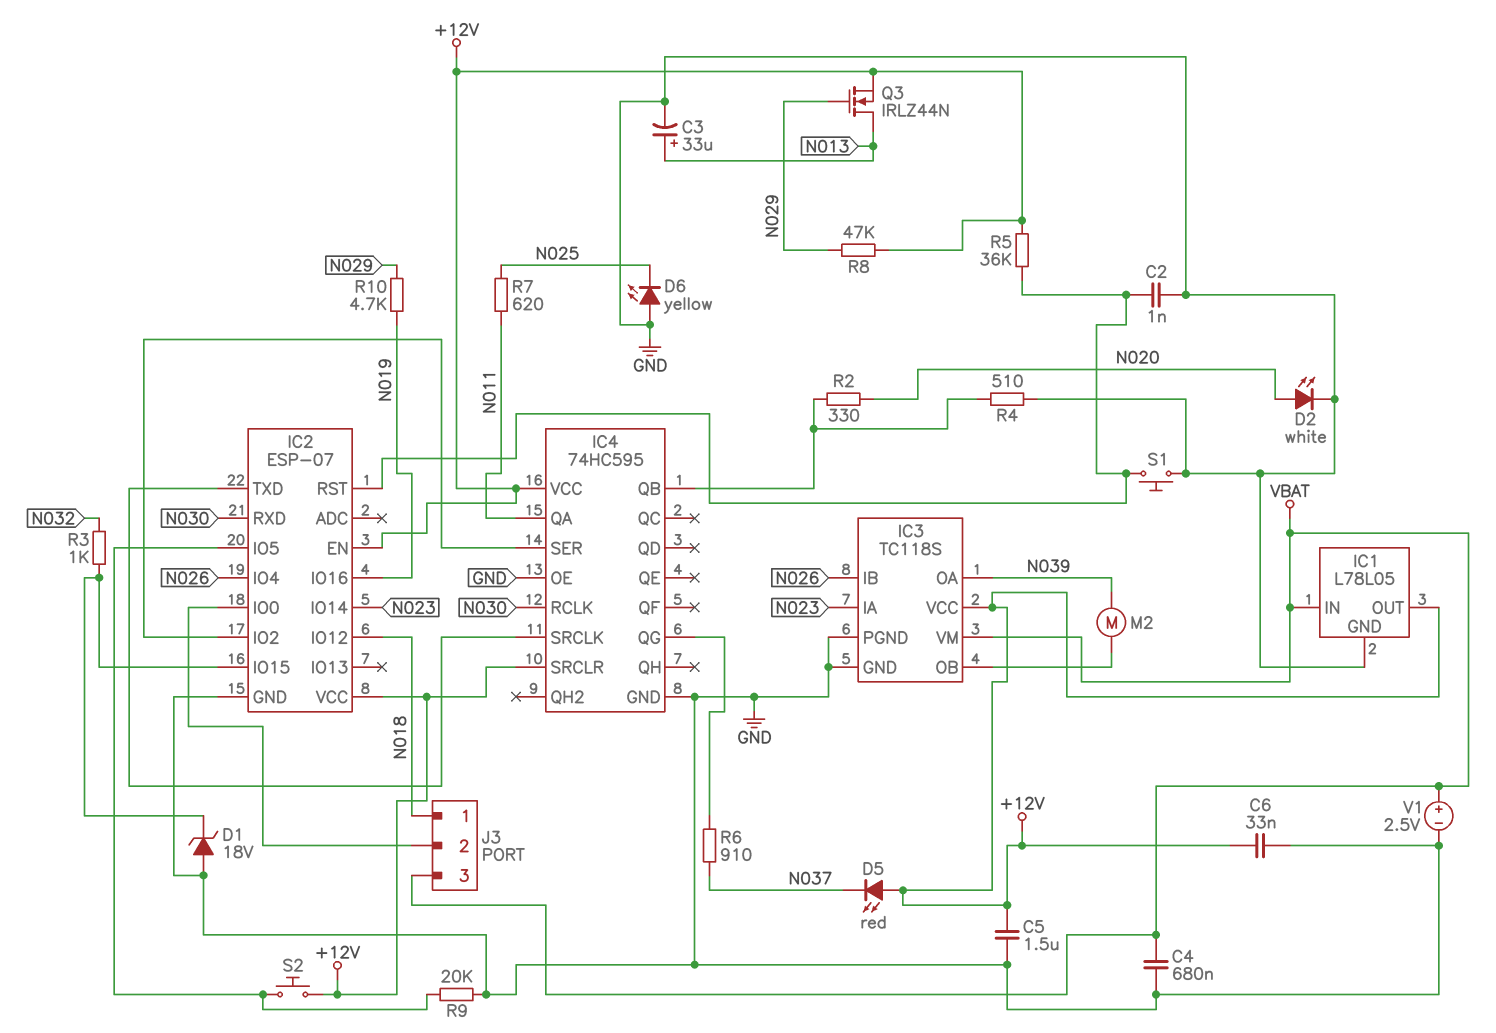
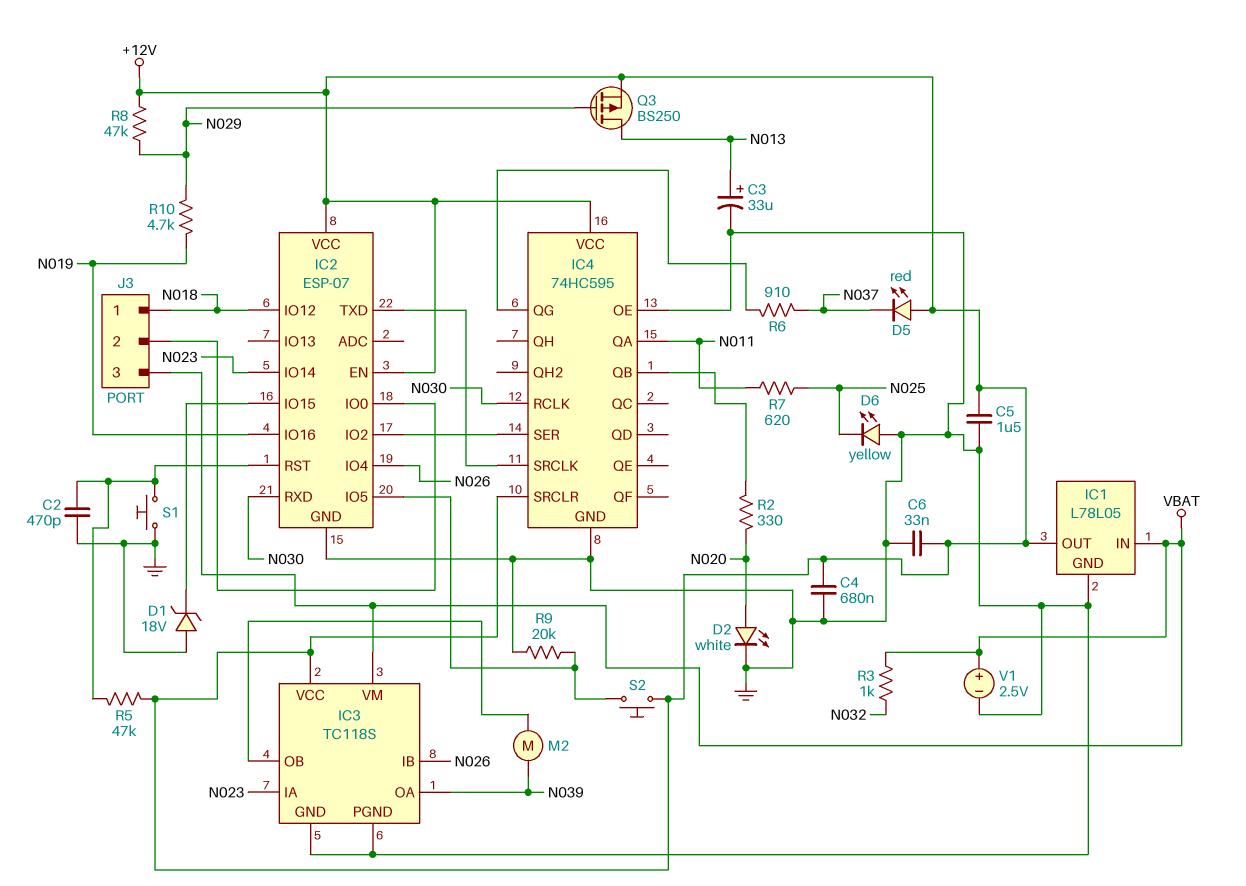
C2: 1nF (GND, IC2/RST) -> 470pF (GND, IC2/RST)
C4: 680nF (GND, VBAT) -> 680nF (+12V, GND)
Q3: NMOS IRLZ44N (G N029, D N013, S +12V) -> PMOS BS250 (G N029, D N013, S +12V)
R3: 1k (IC2/IO15, N032) -> 1k (N032, VBAT)
R4: 510 (GND, IC4/QB) -> none
R5: 36k (+12V, IC2/RST) -> 47k (+12V, IC2/RST)

